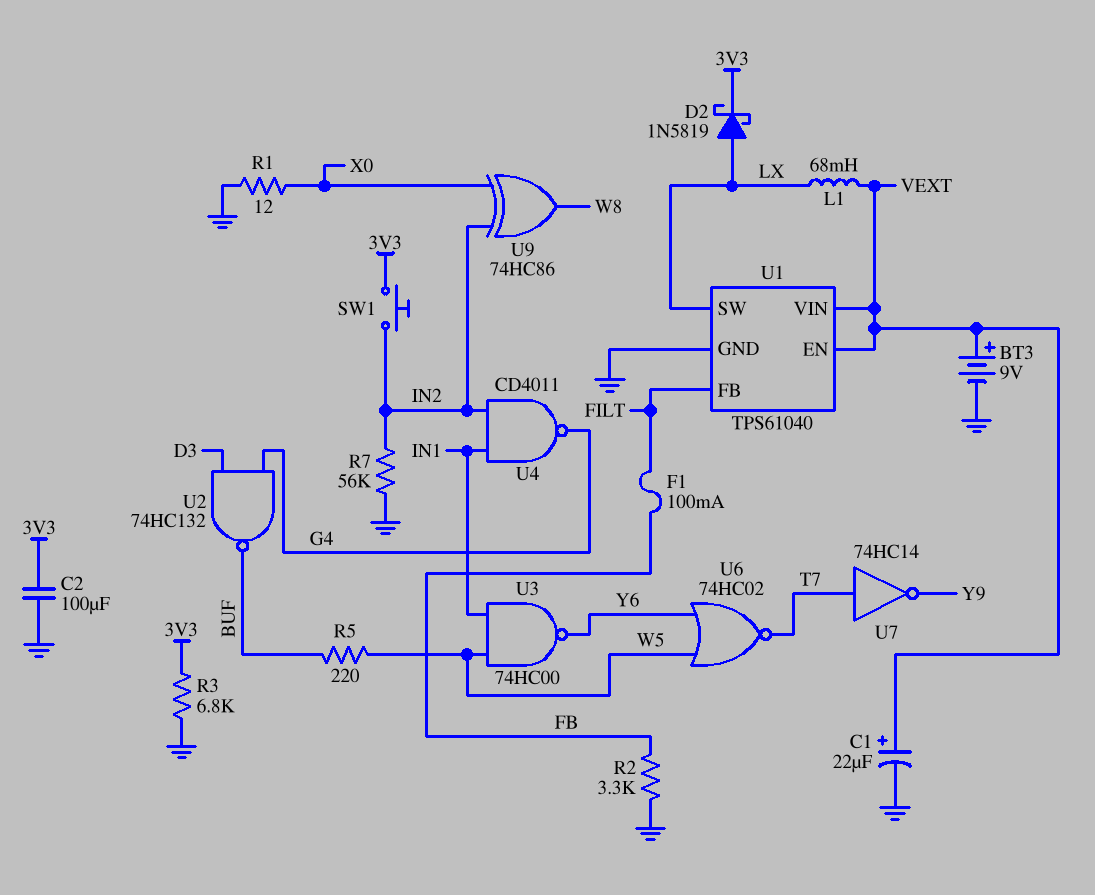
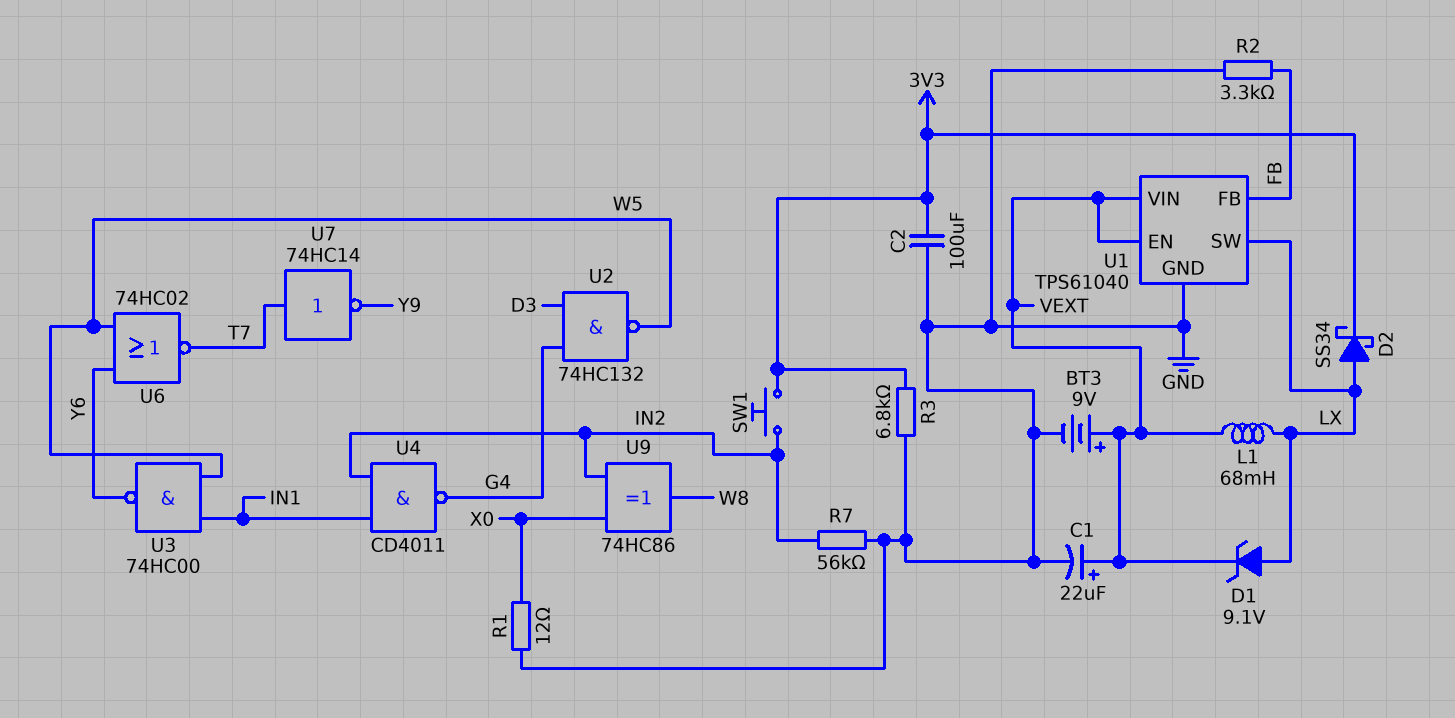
D1: none -> zener 9.1V (A LX, K VEXT)
D2: schottky 1N5819 (A LX, K 3V3) -> schottky SS34 (A LX, K 3V3)
F1: 100mA (FB, FILT) -> none
R5: 220 (BUF, W5) -> none
U1 pin FB: FILT -> FB
U2: NAND 74HC132 (in D3, in G4, out BUF) -> NAND 74HC132 (in D3, in G4, out W5)

